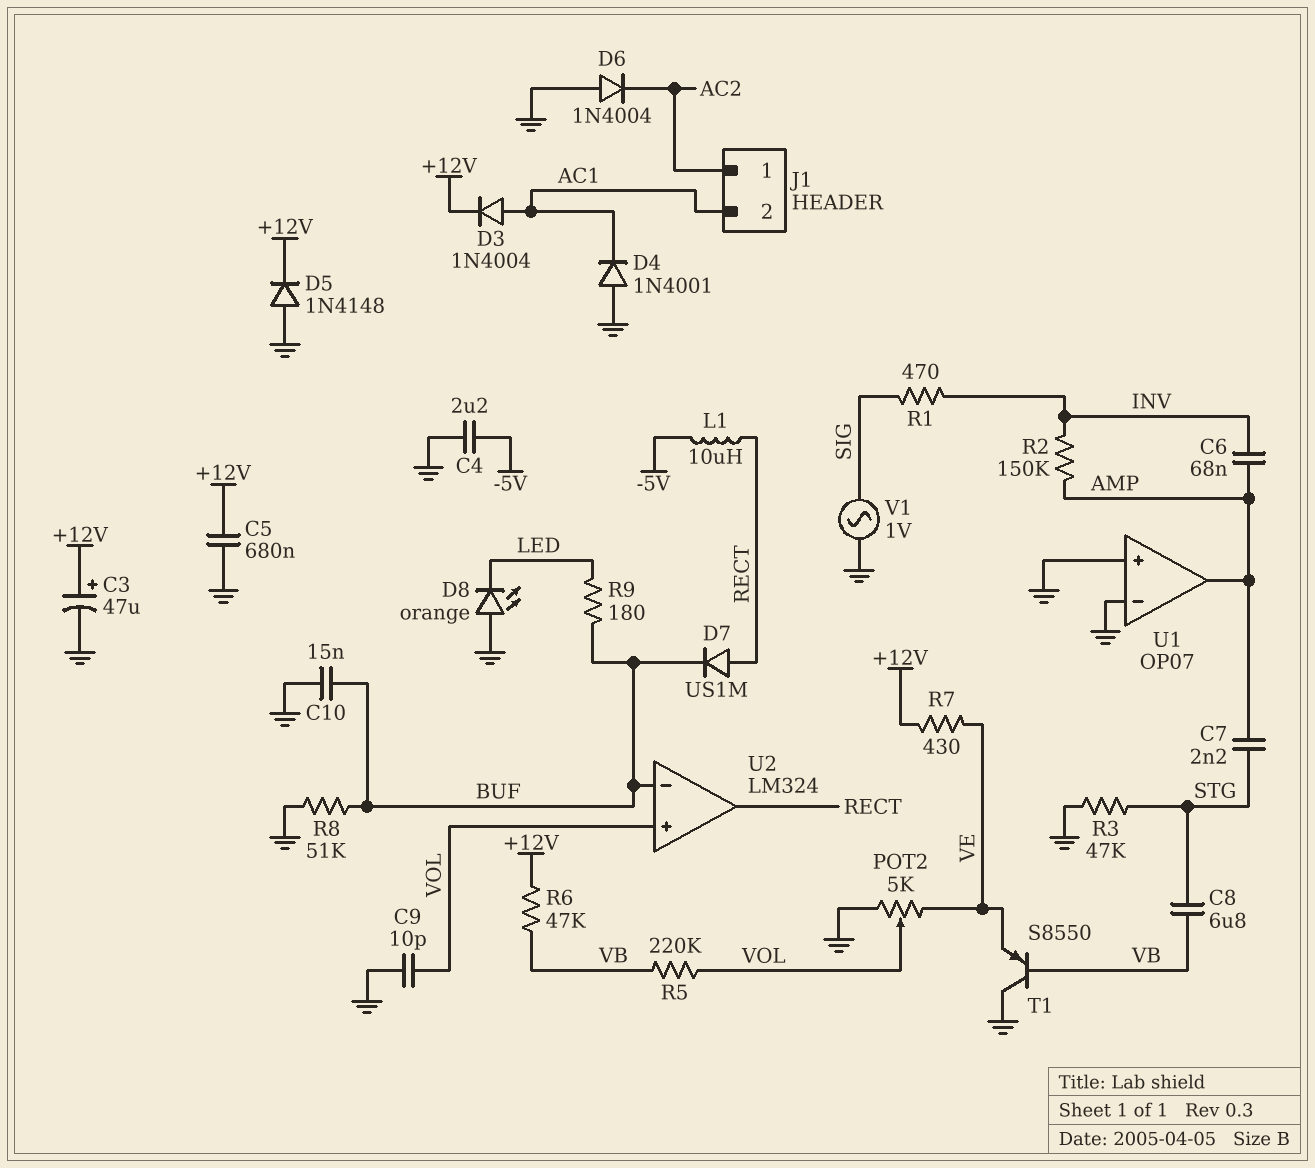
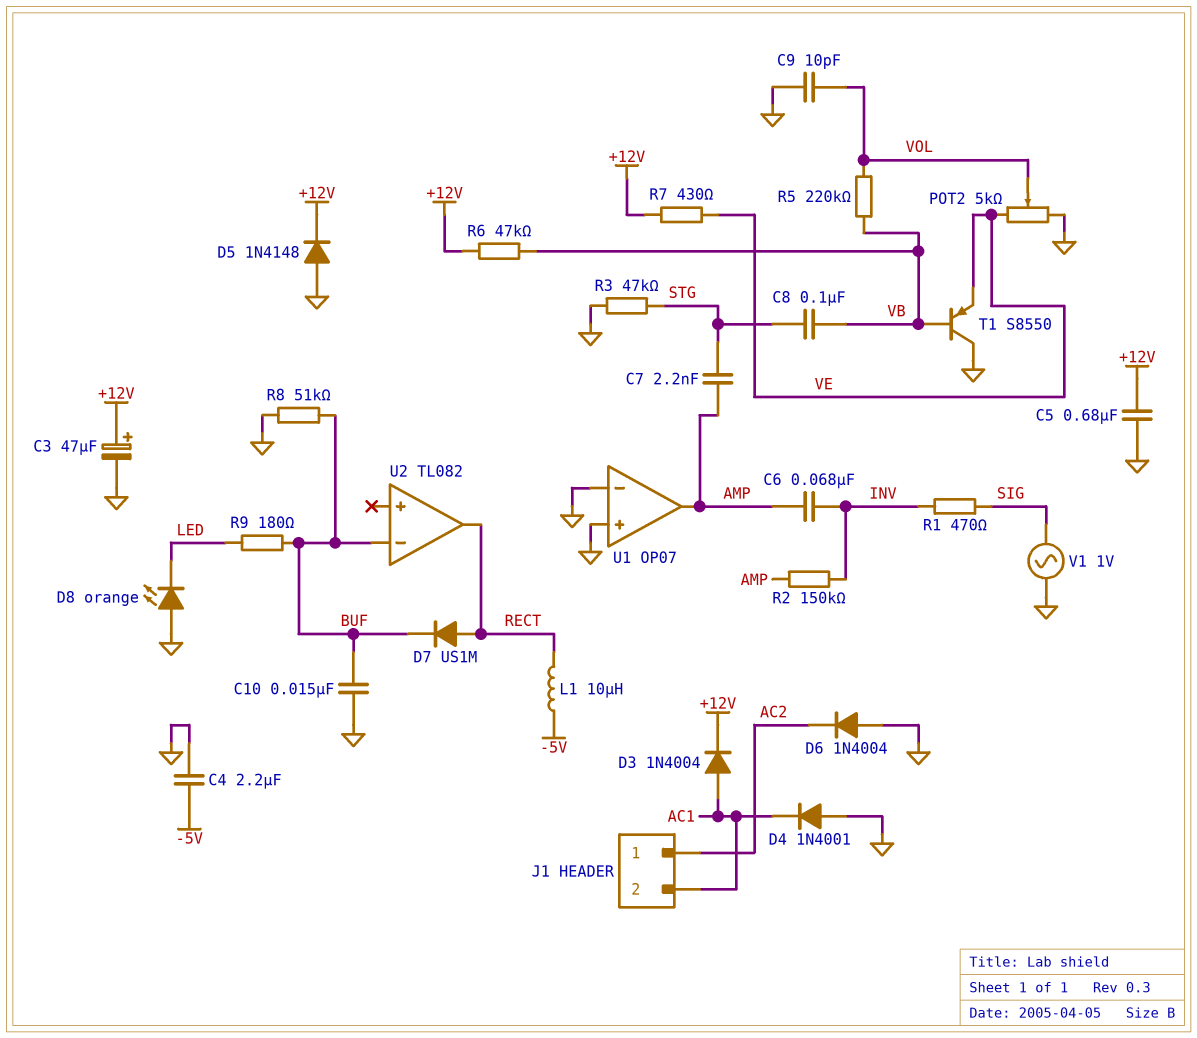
C8: 6.8uF (STG, VB) -> 100nF (STG, VB)
U2: LM324 -> TL082
U2 pin in+: VOL -> none

